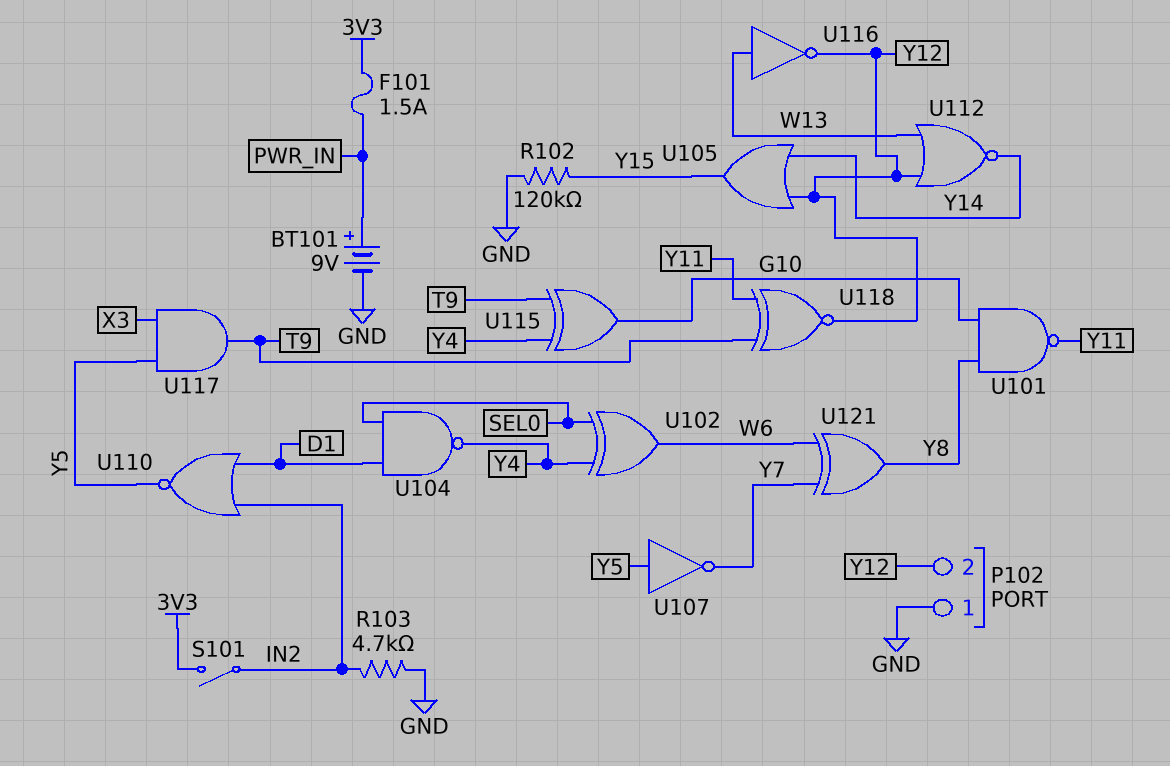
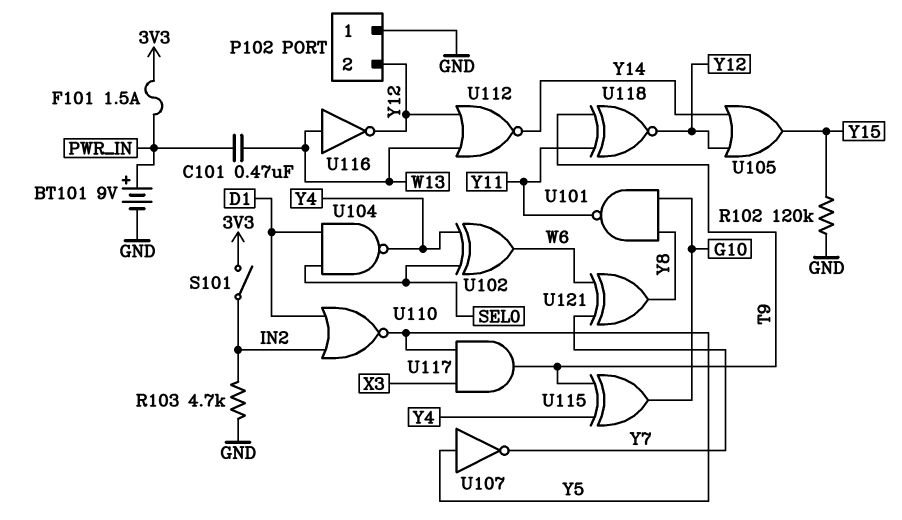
C101: none -> 470nF (PWR_IN, W13)

